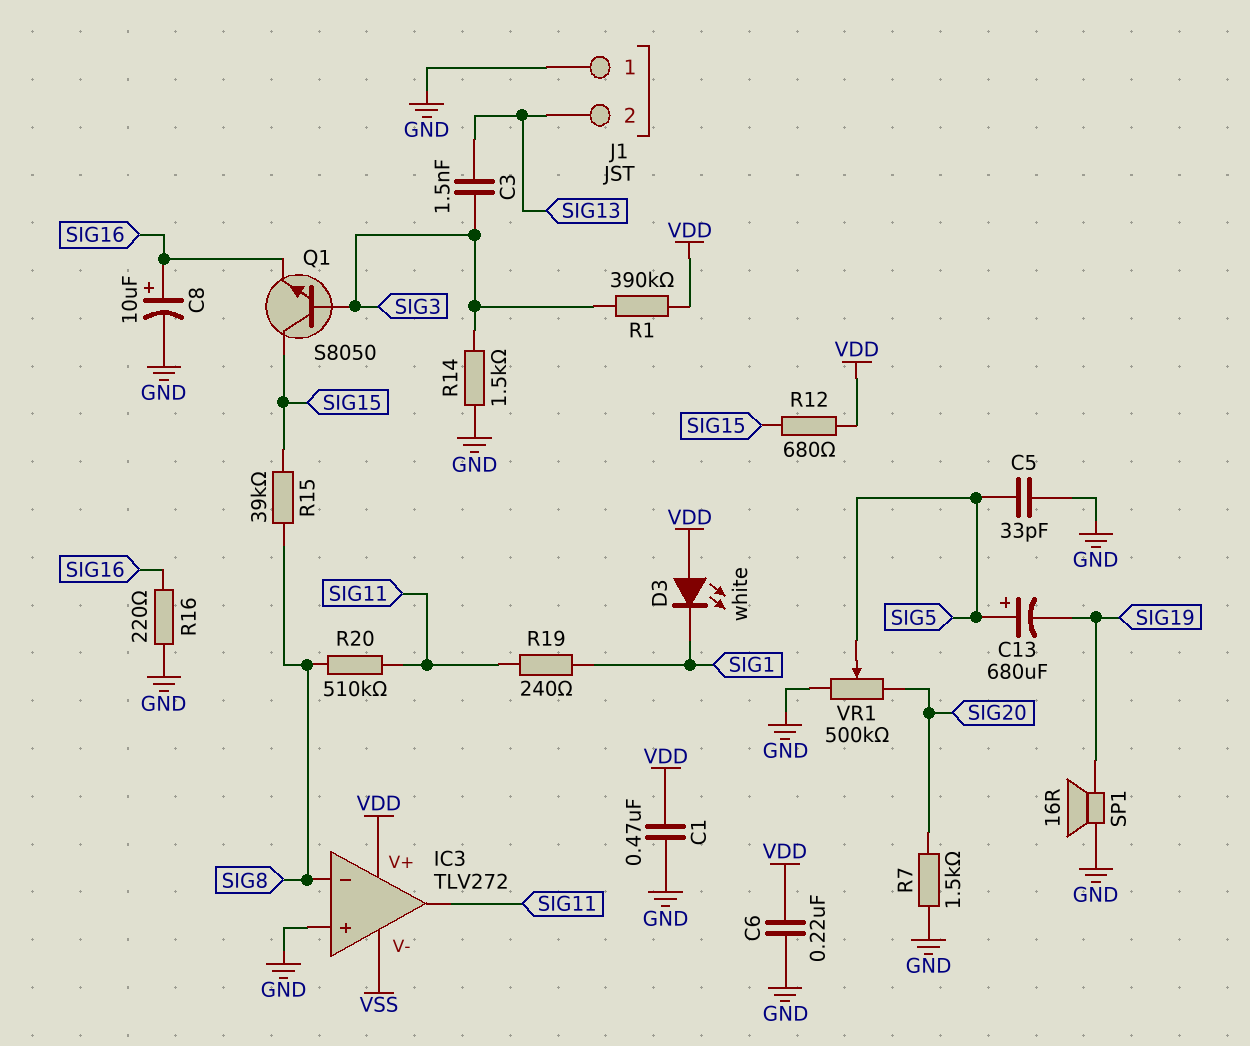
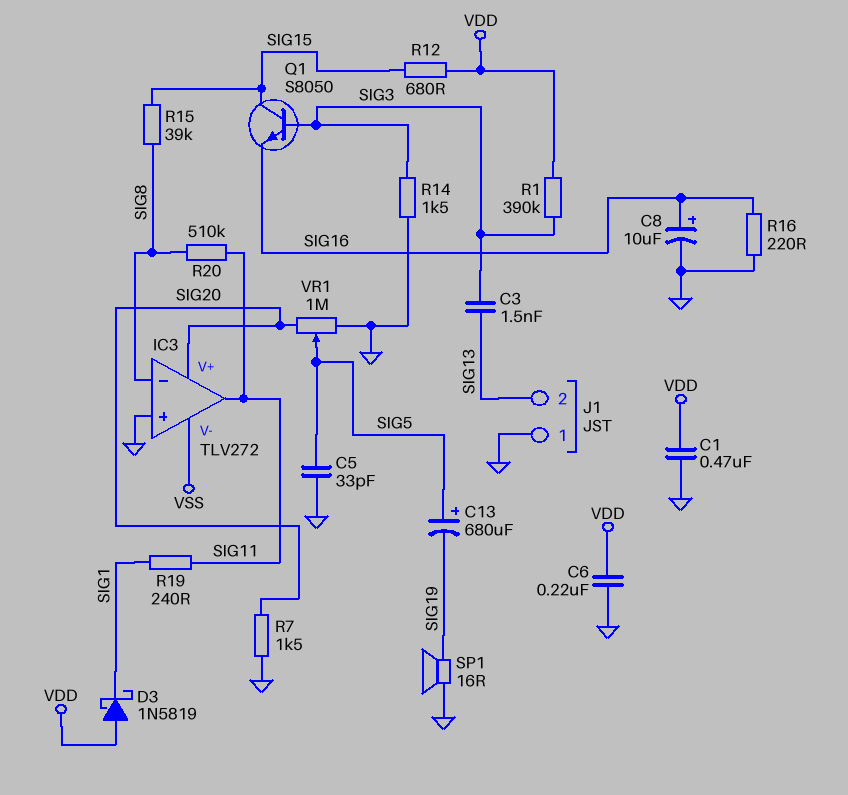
D3: LED white (A VDD, K SIG1) -> schottky 1N5819 (A VDD, K SIG1)
IC3 pin V+: VDD -> SIG20
VR1: 500k (GND, SIG20, wiper SIG5) -> 1M (GND, SIG20, wiper SIG5)

